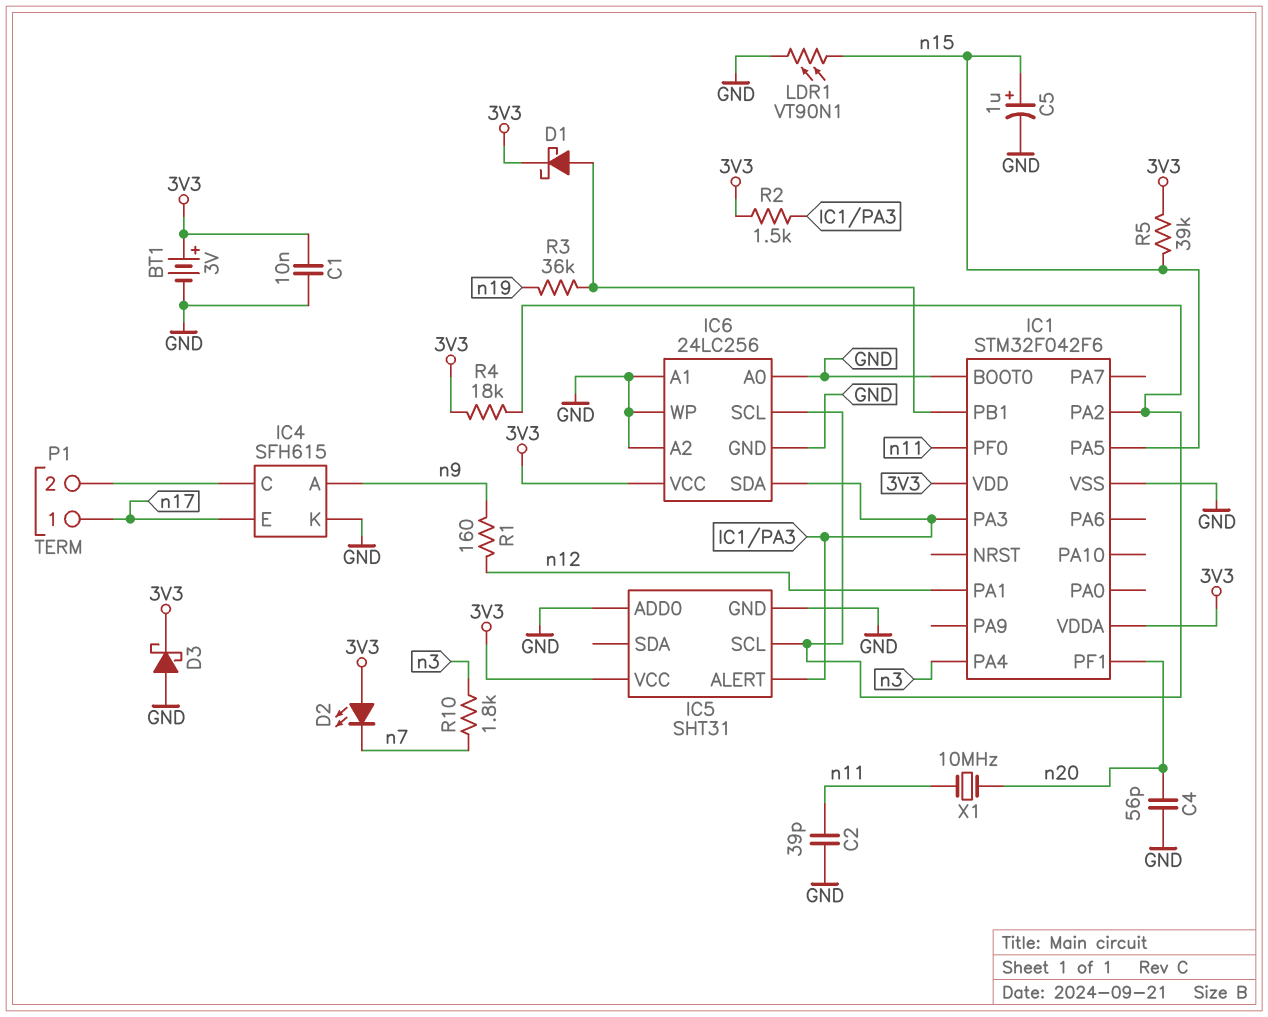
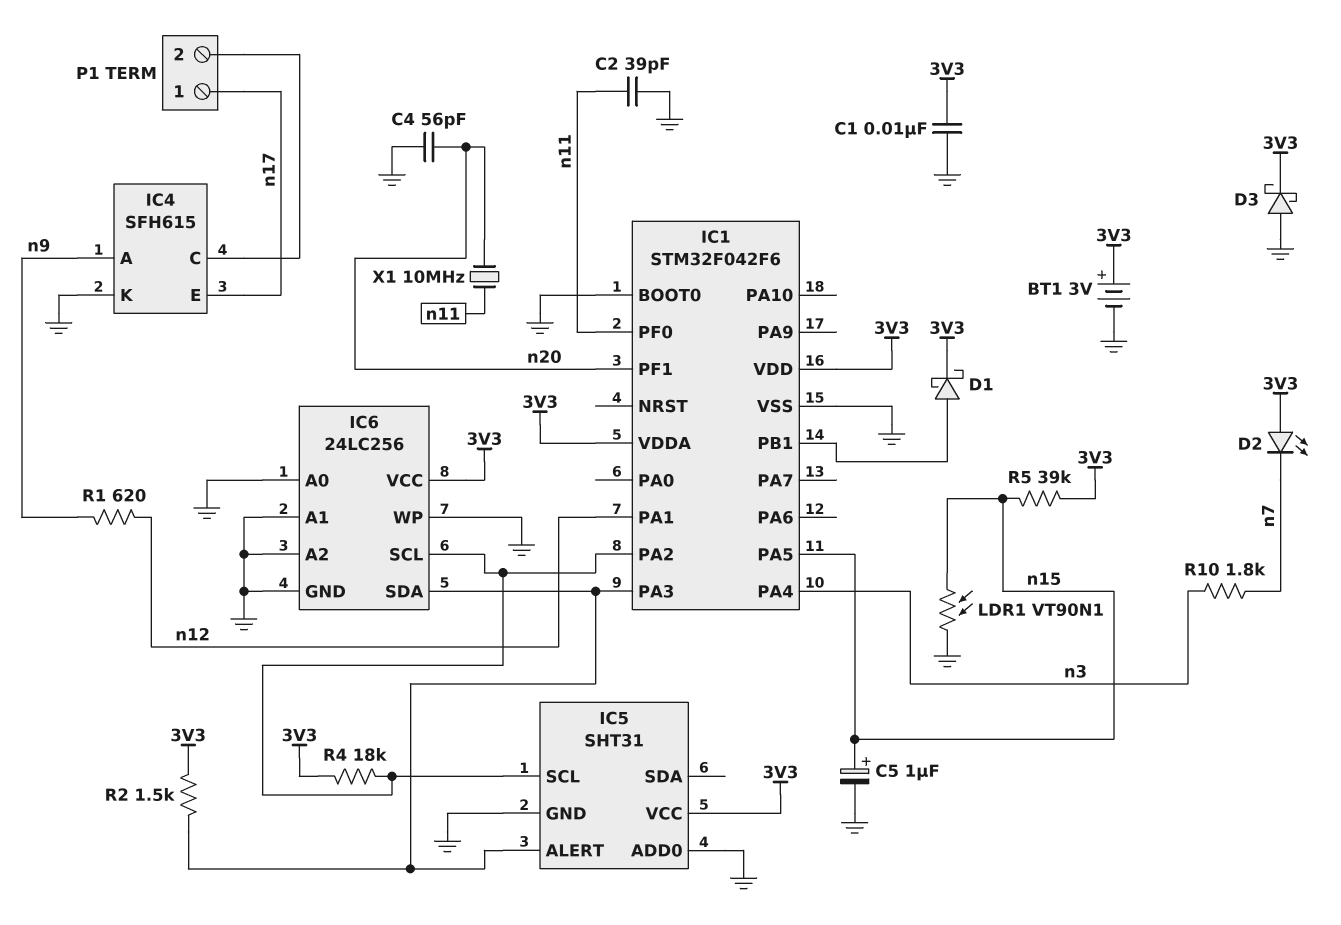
R1: 160 (n9, n12) -> 620 (n9, n12)
R3: 36k (IC1/PB1, n19) -> none

